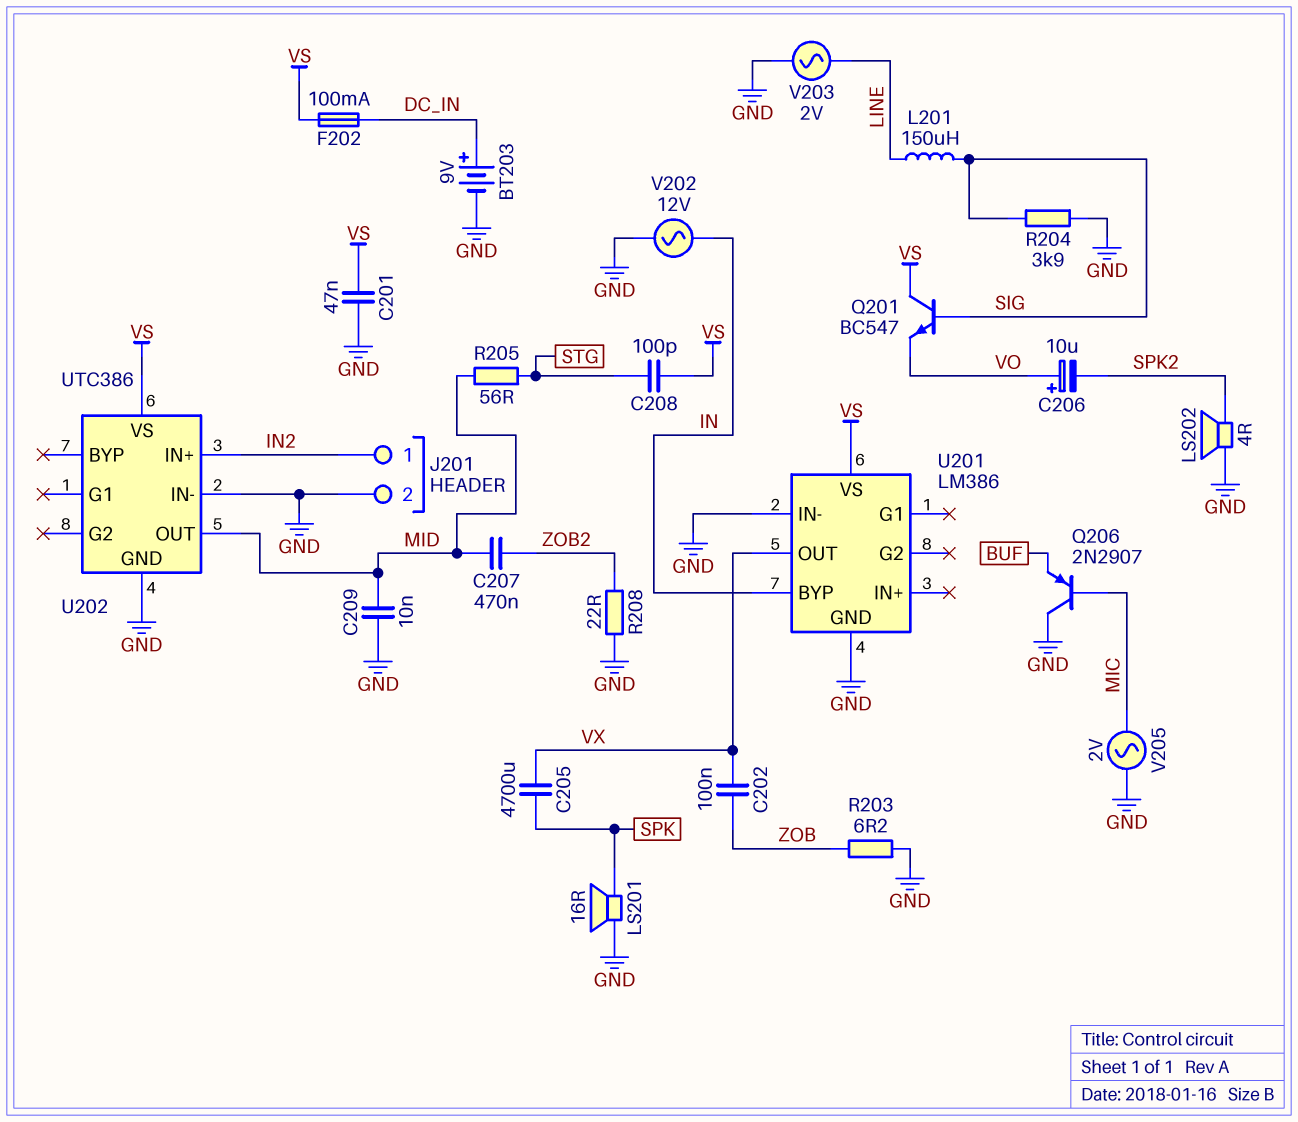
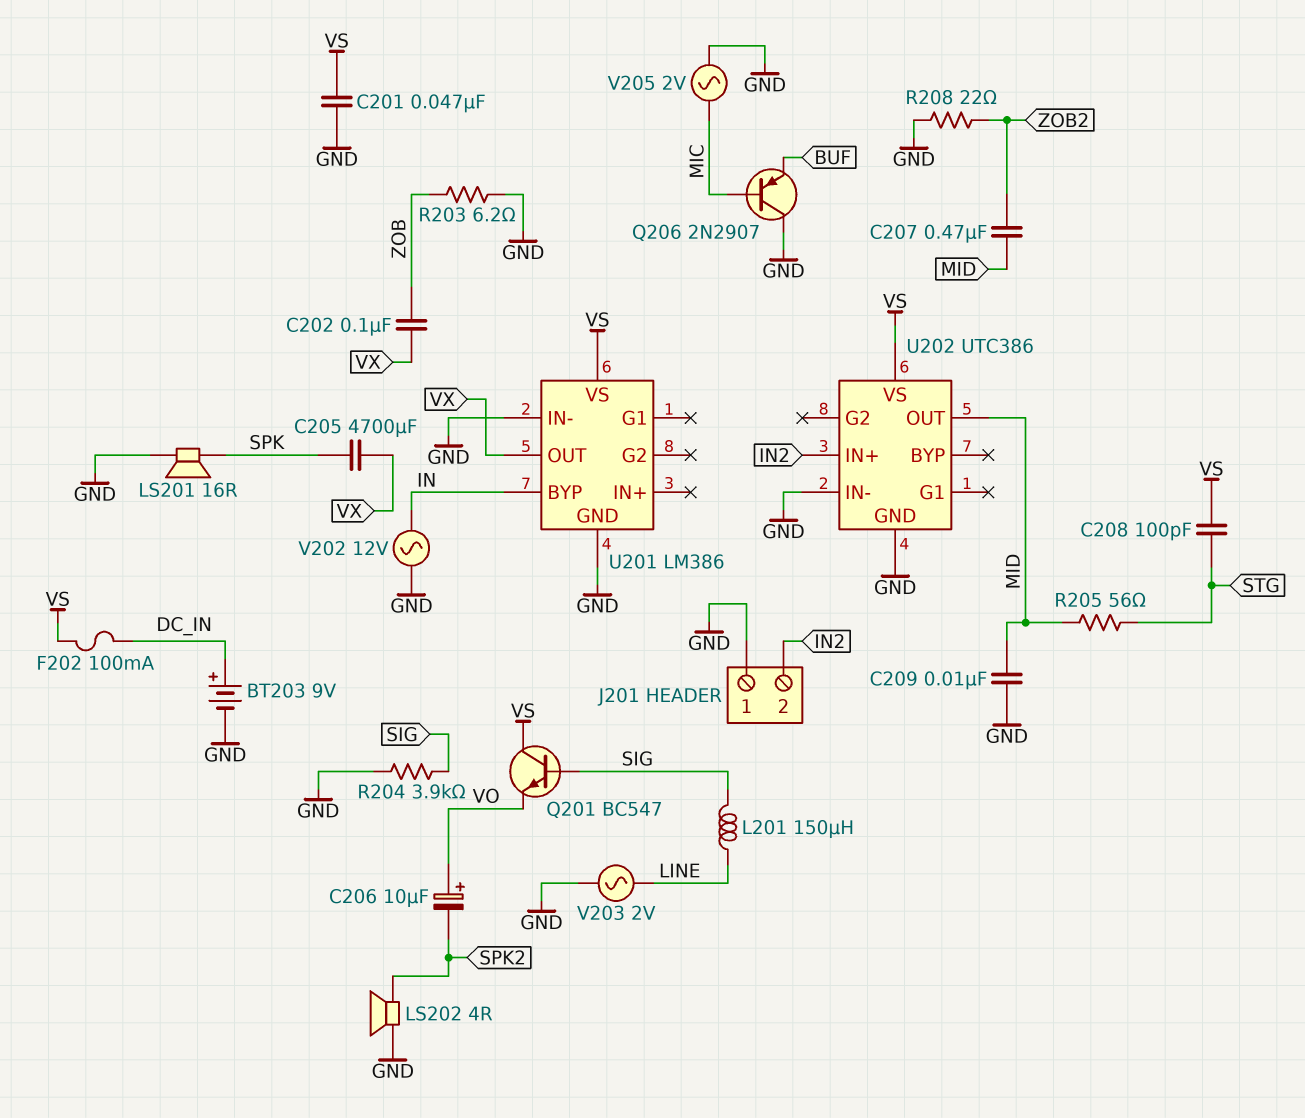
J201 pin 1: IN2 -> GND
J201 pin 2: GND -> IN2

